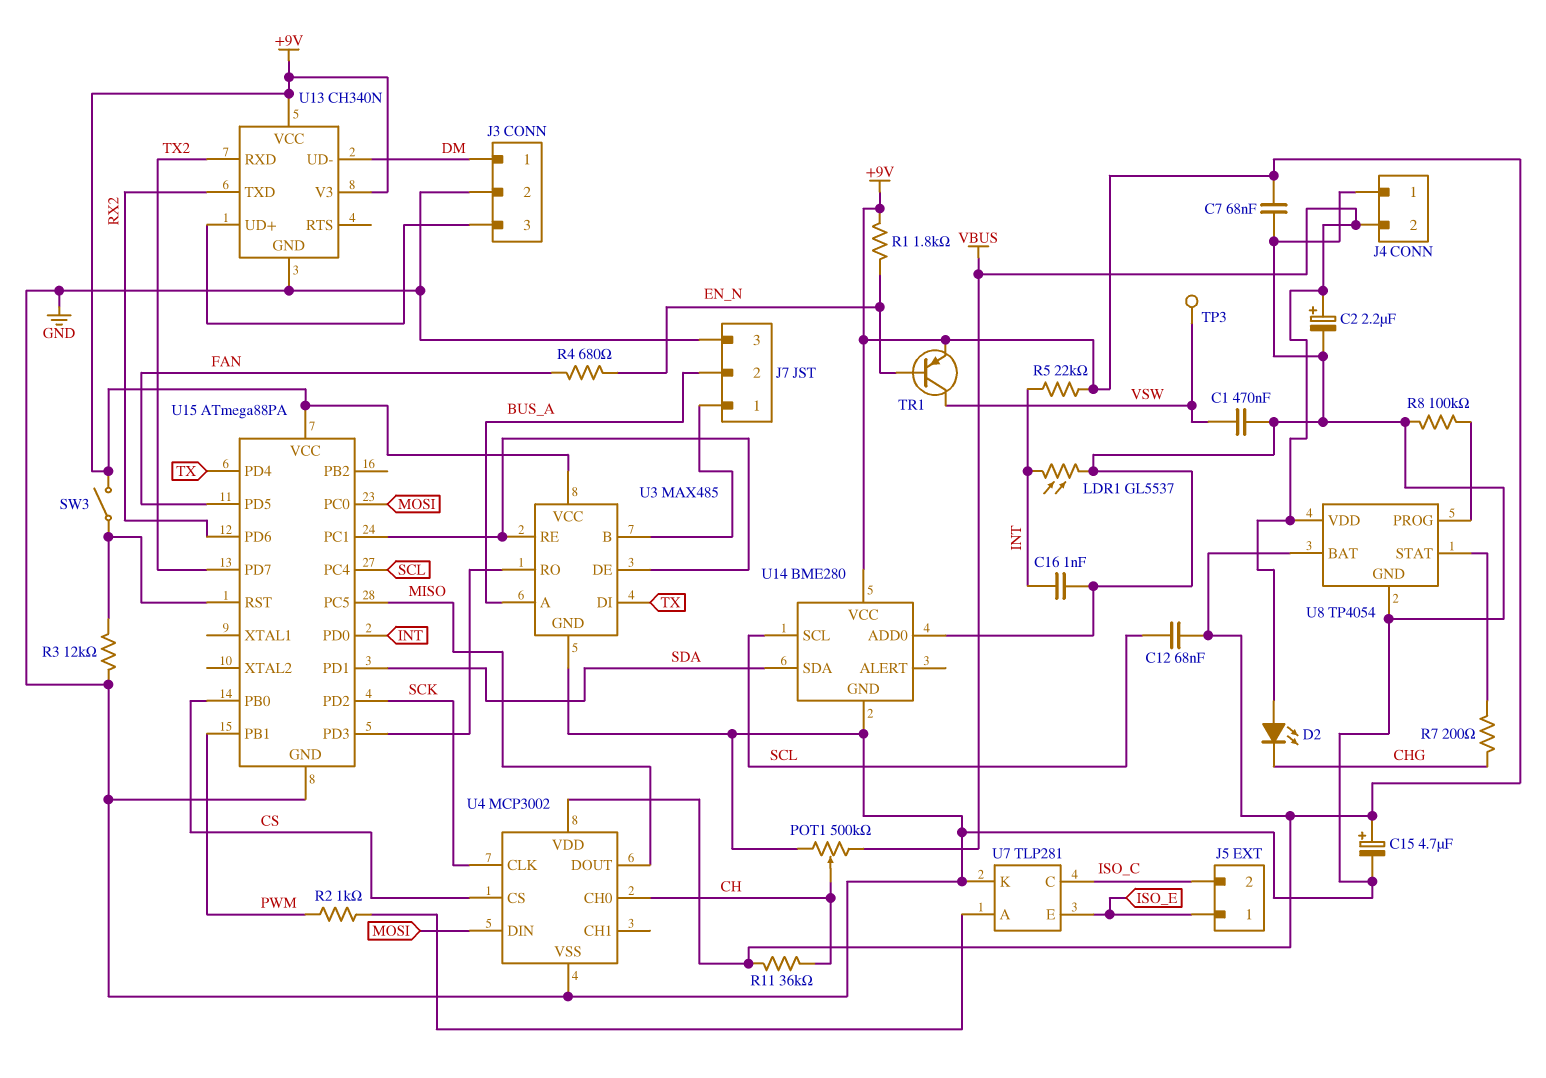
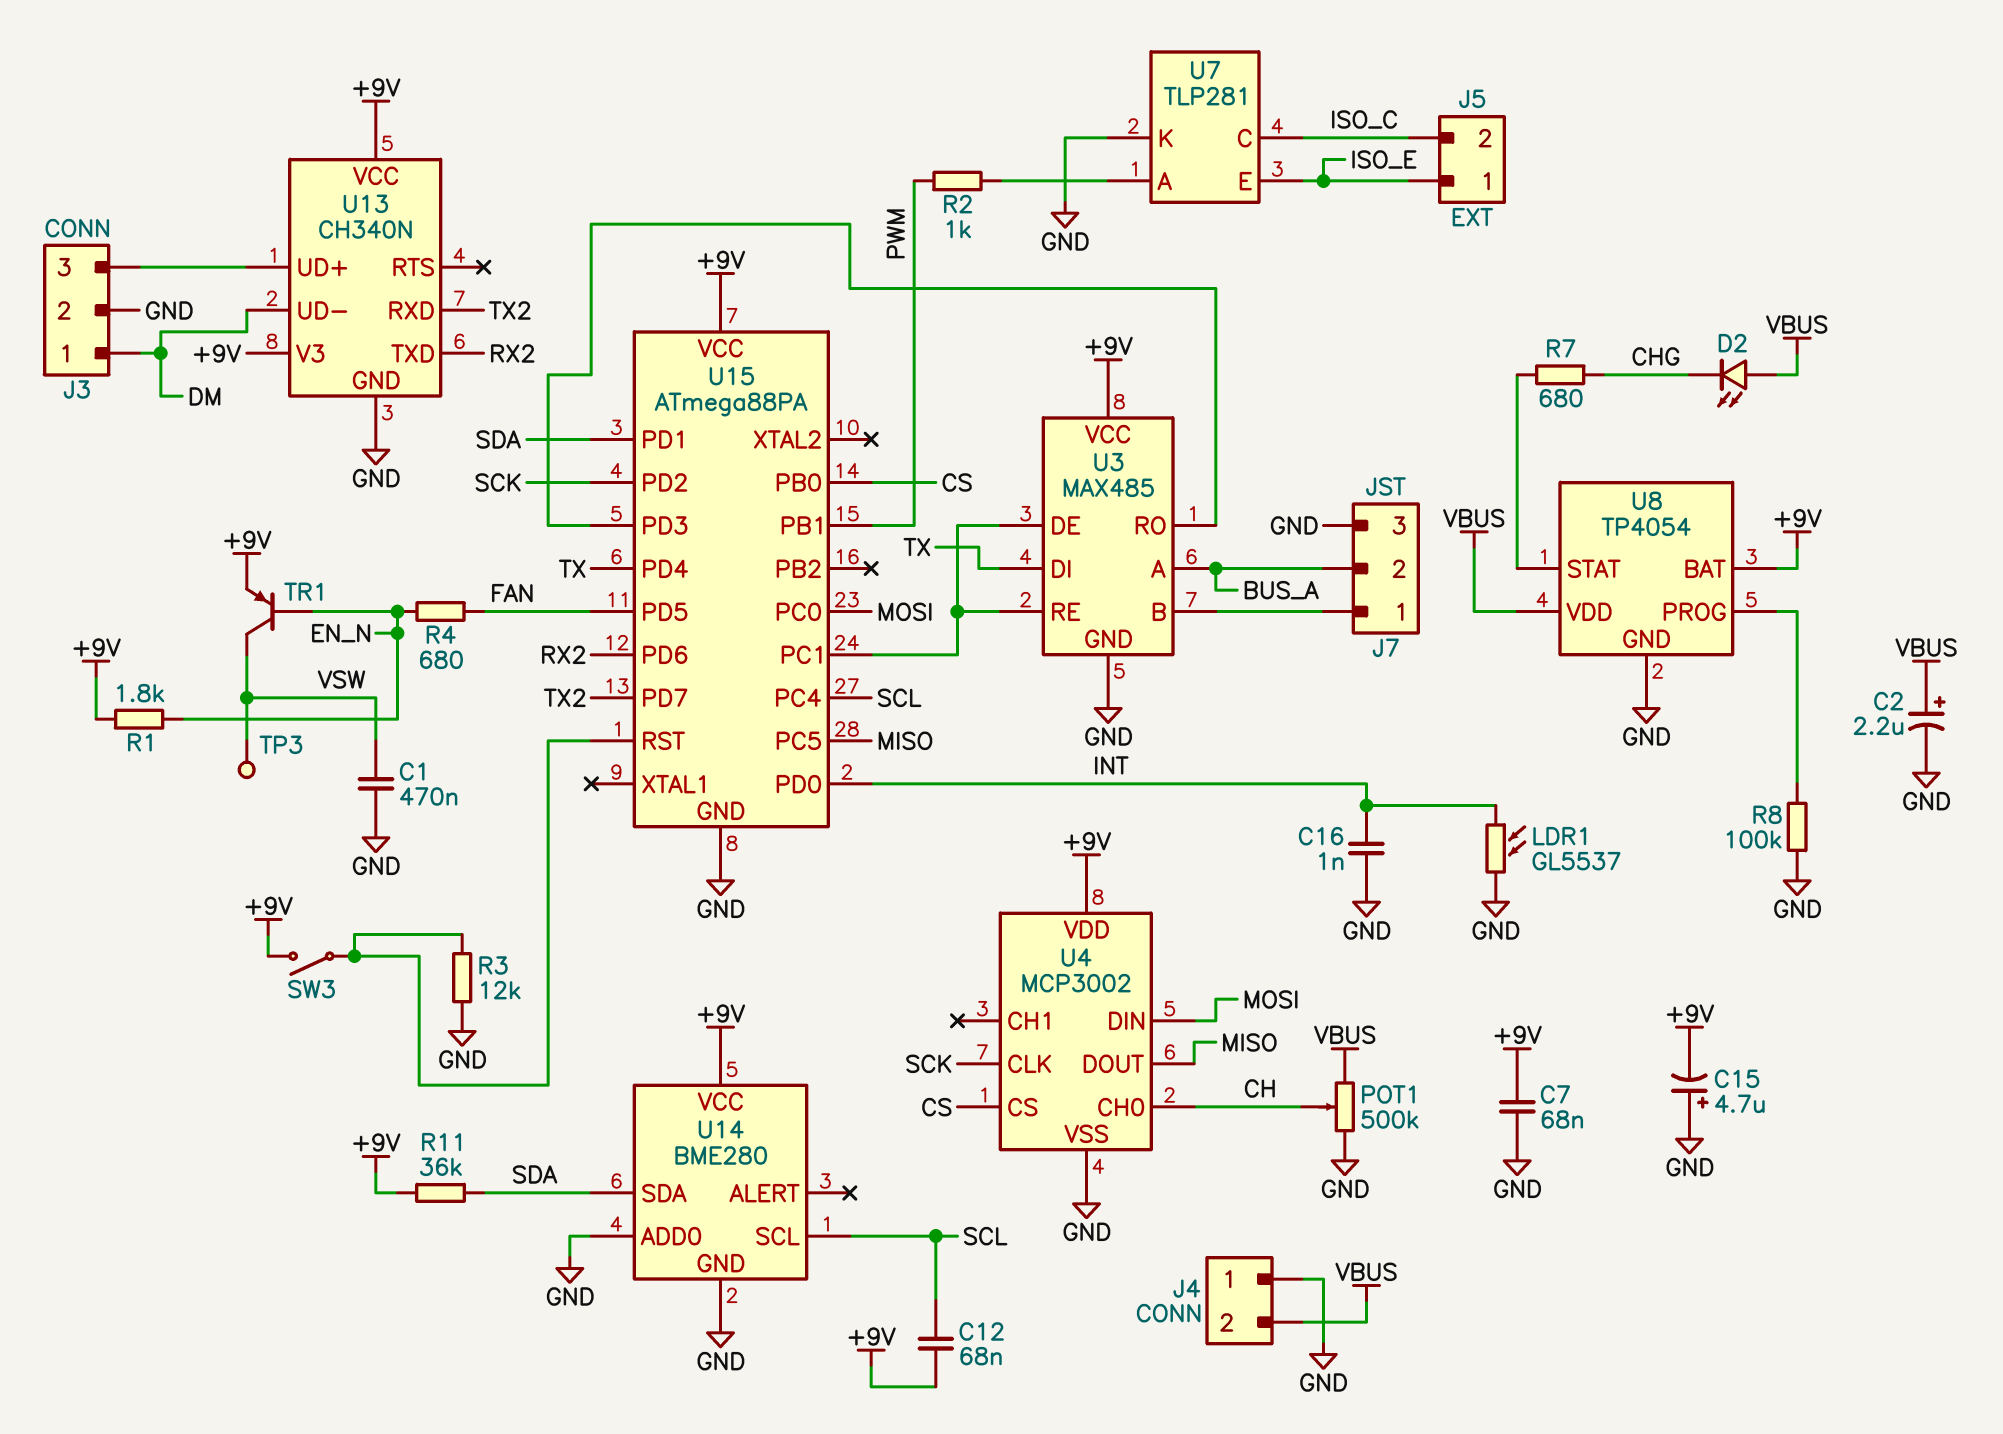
C15: 4.7uF (plus +9V, minus GND) -> 4.7uF (plus GND, minus +9V)
R5: 22k (+9V, INT) -> none
R7: 200 (CHG, U8/STAT) -> 680 (CHG, U8/STAT)
R11: 36k (+9V, CH) -> 36k (+9V, SDA)

